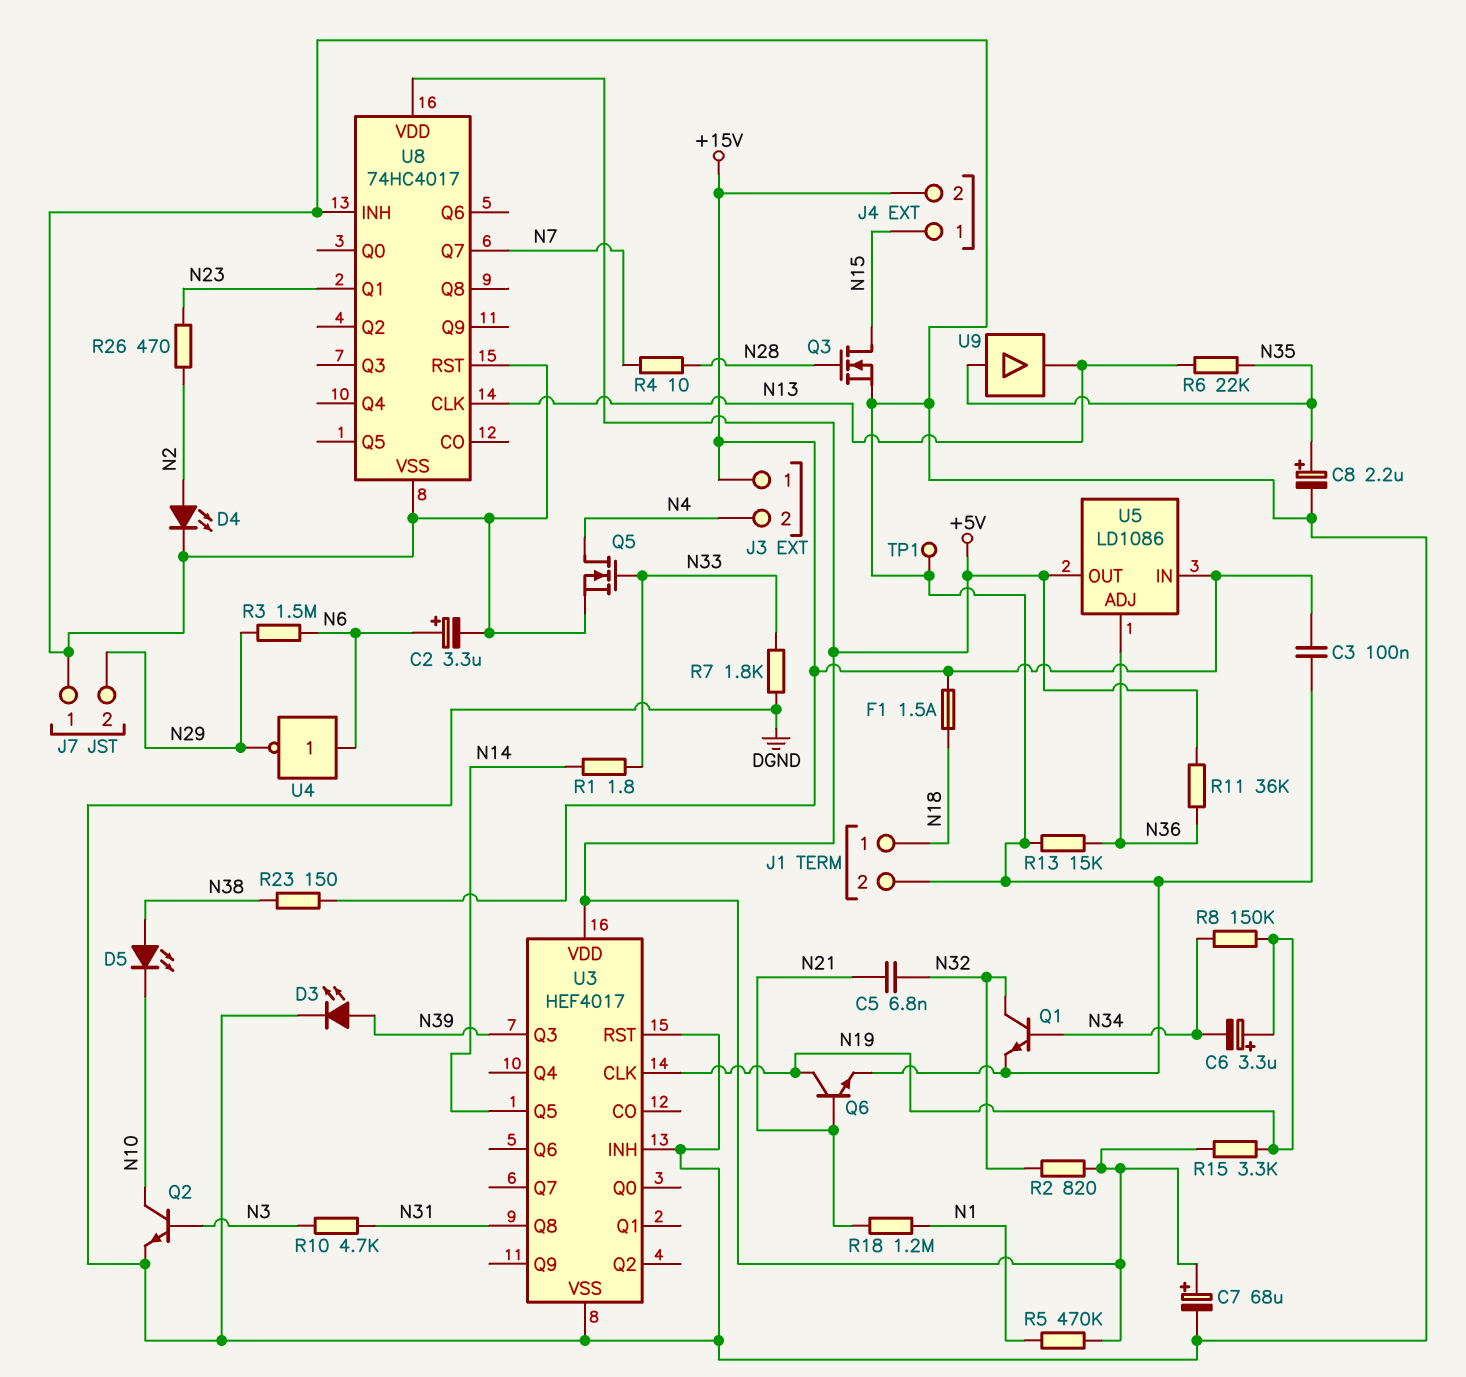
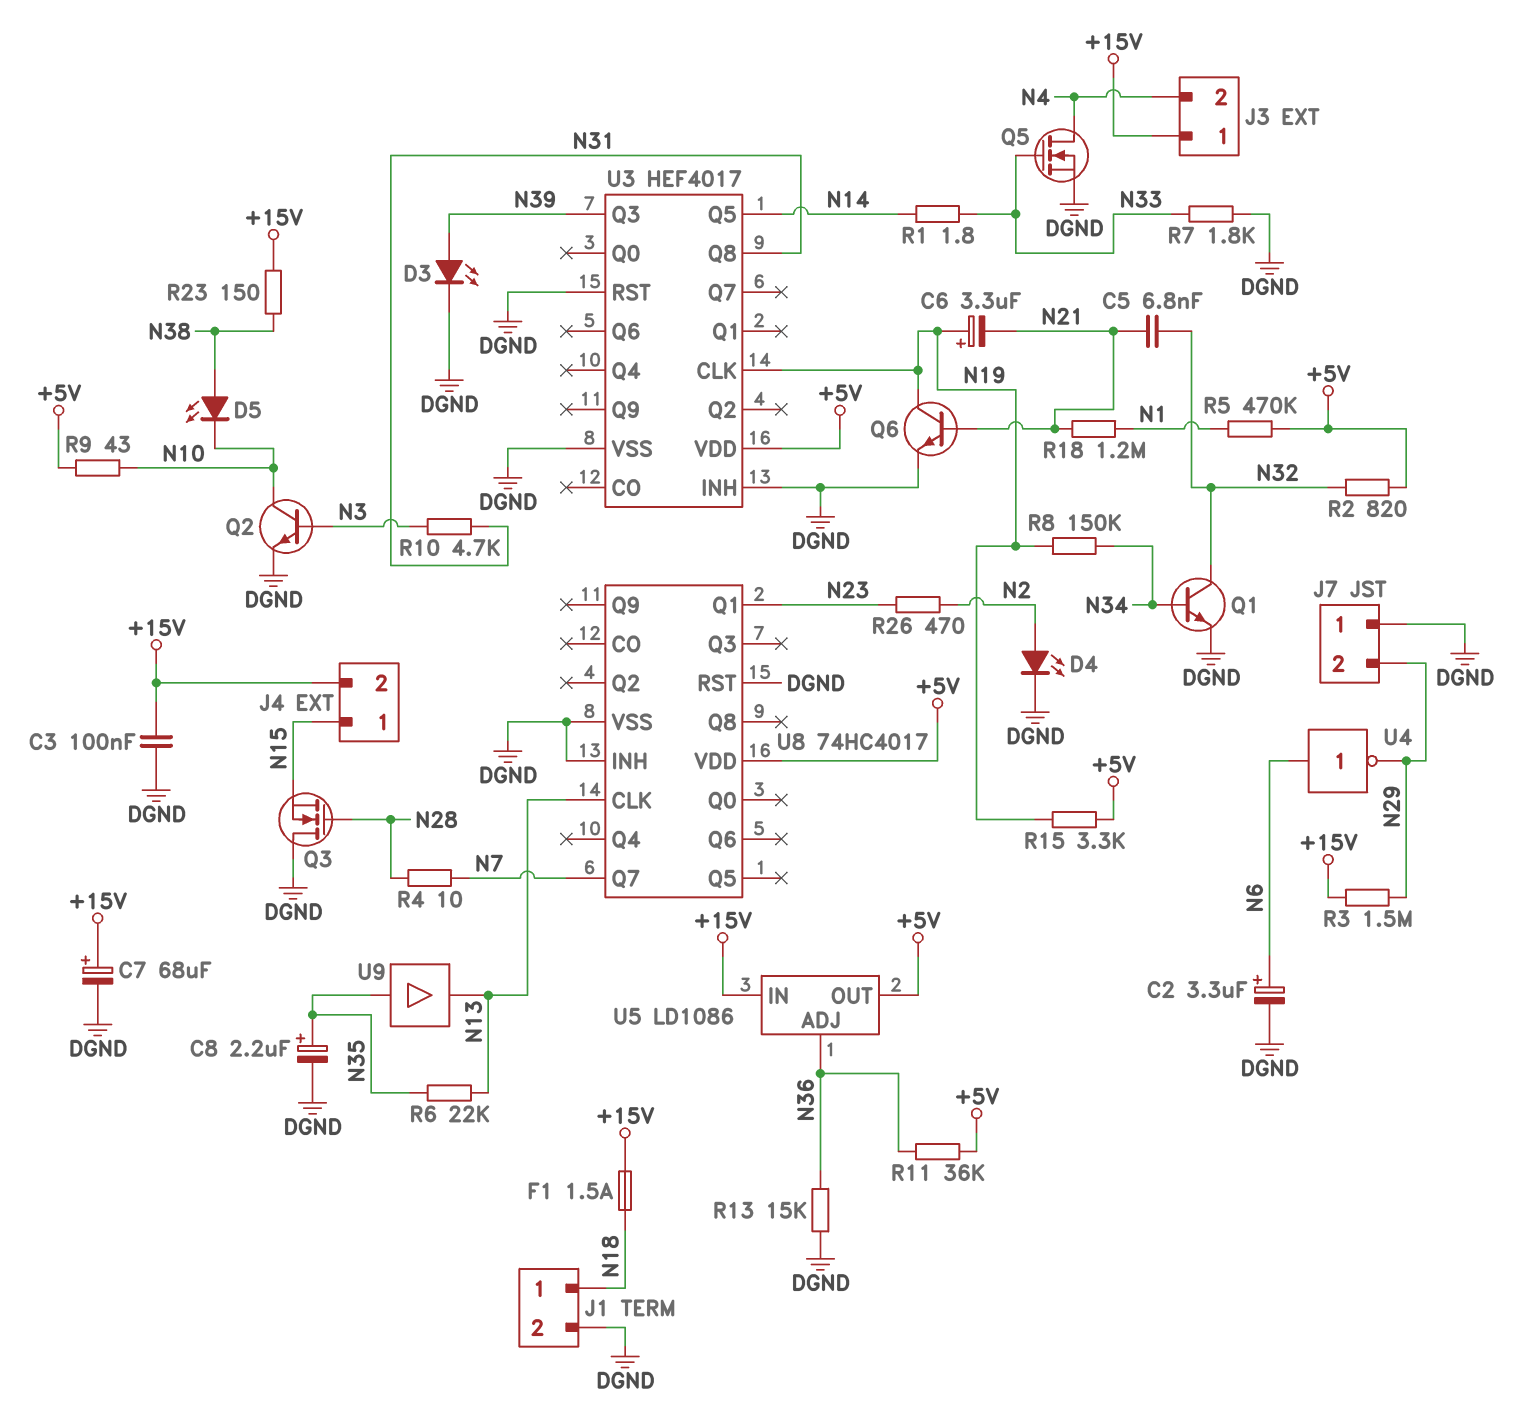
C6: 3.3uF (plus N19, minus N34) -> 3.3uF (plus N19, minus N21)
C7: 68uF (plus +5V, minus DGND) -> 68uF (plus +15V, minus DGND)
Q3: NMOS (G N28, D N15, S DGND) -> NMOS (G N28, D DGND, S N15)
R3: 1.5M (N6, N29) -> 1.5M (+15V, N29)
R9: none -> 43 (+5V, N10)
TP1: test point (DGND) -> none

